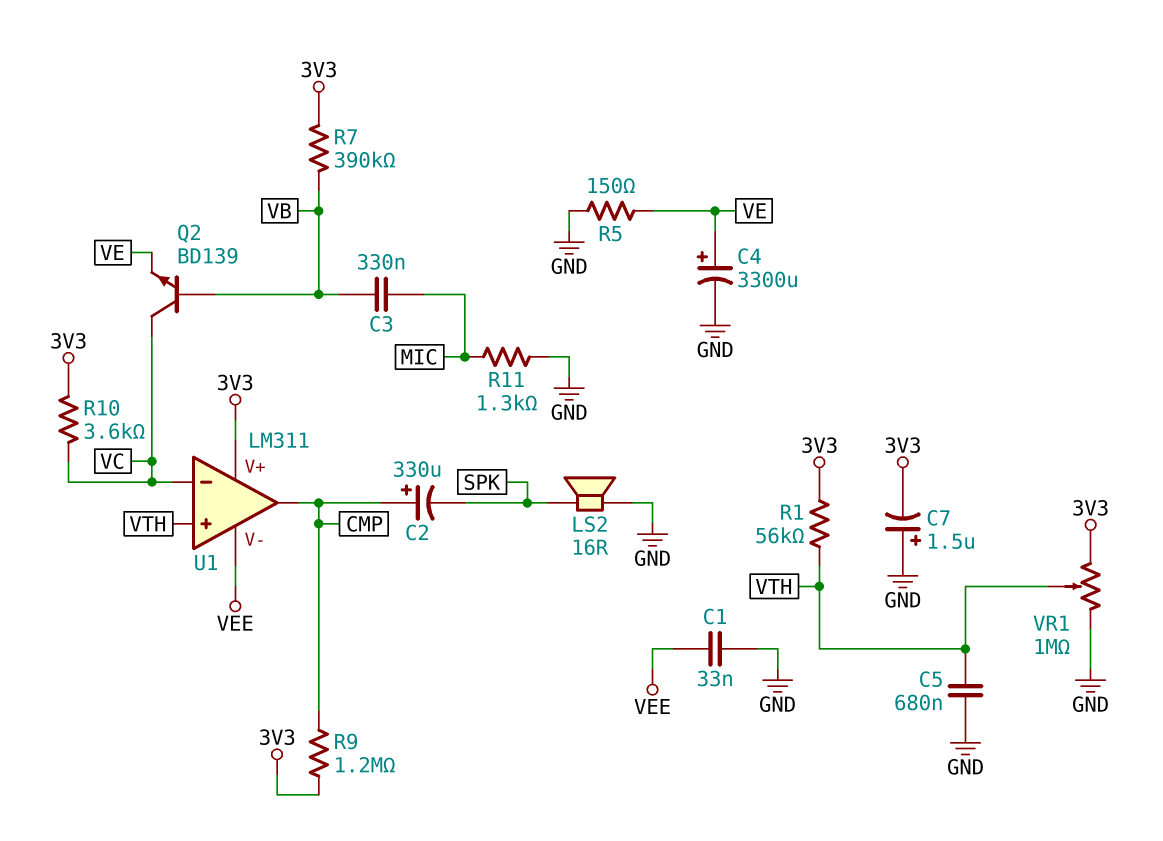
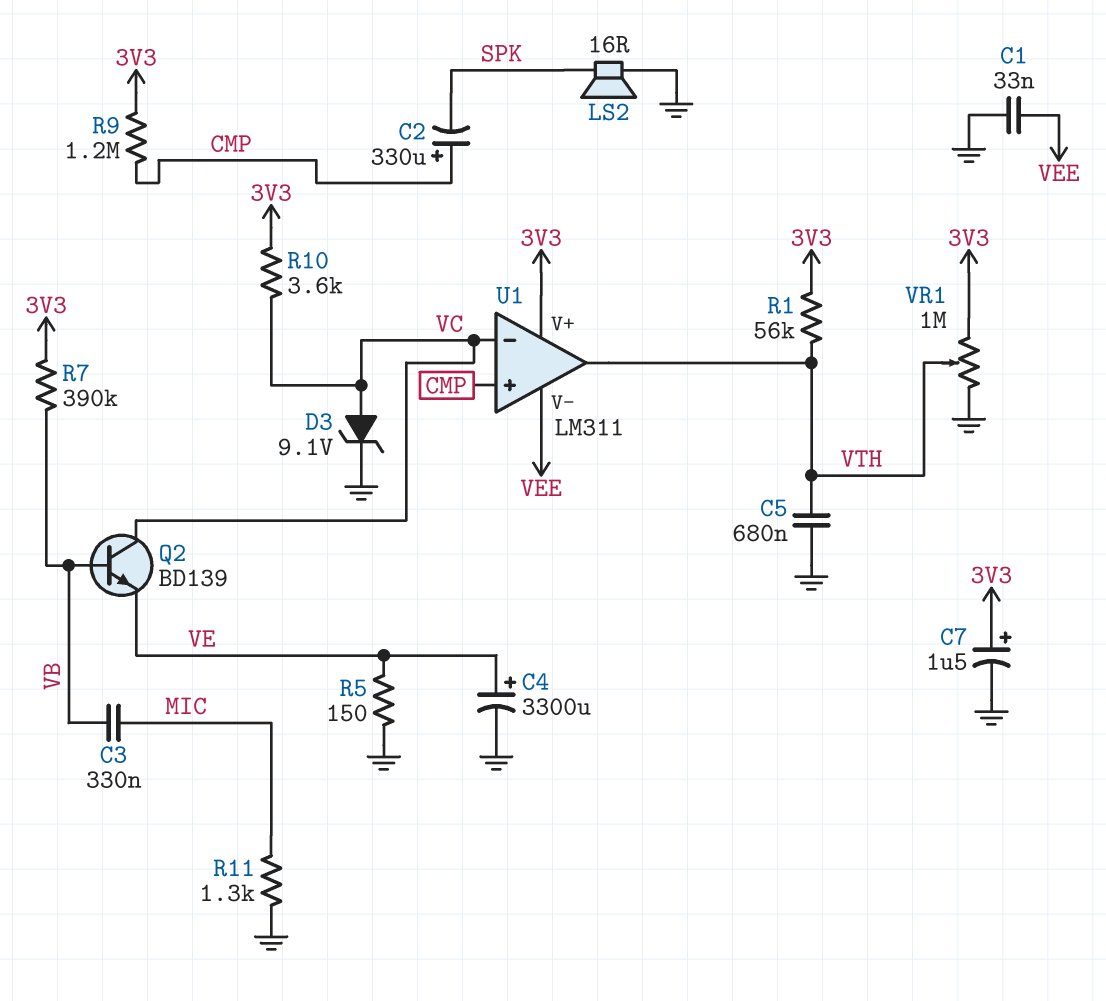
C7: 1.5uF (plus GND, minus 3V3) -> 1.5uF (plus 3V3, minus GND)
D3: none -> zener 9.1V (A VC, K GND)
U1 pin in+: VTH -> CMP
U1 pin out: CMP -> VTH

